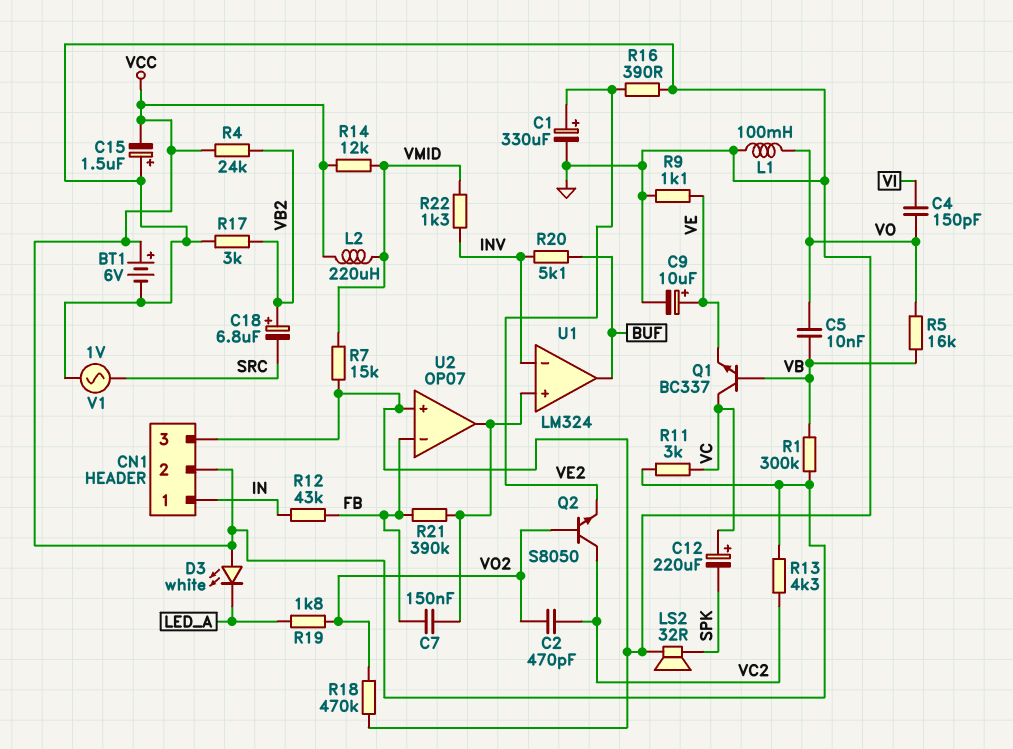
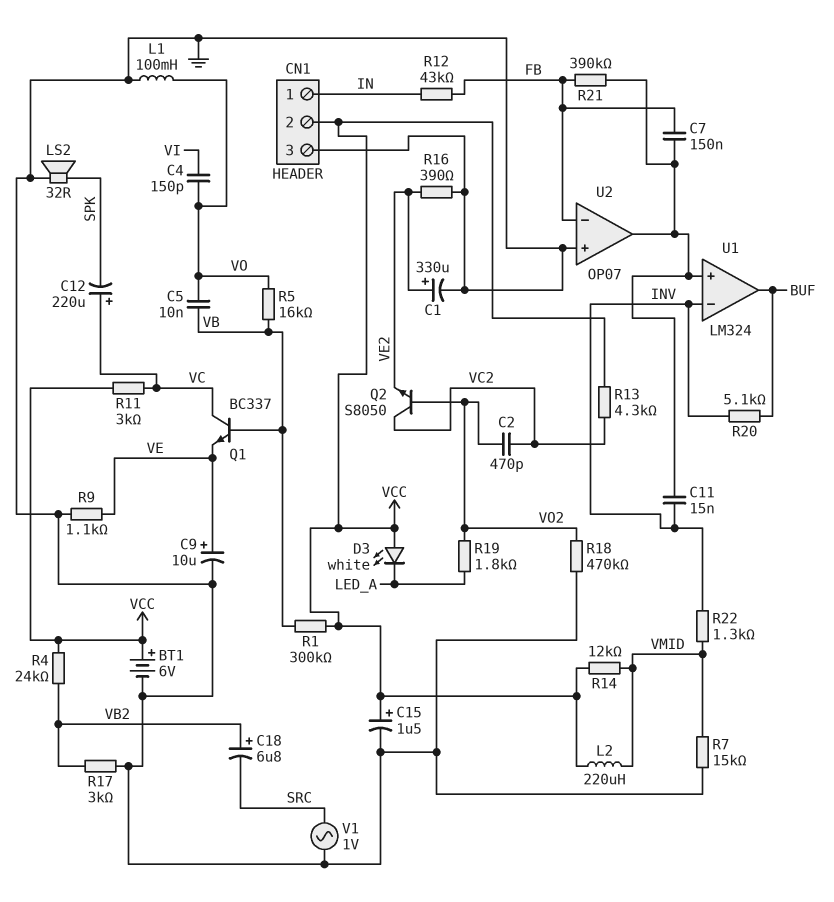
C11: none -> 15nF (INV, U1/in+)
C15: 1.5uF (plus GND, minus VCC) -> 1.5uF (plus VCC, minus GND)

